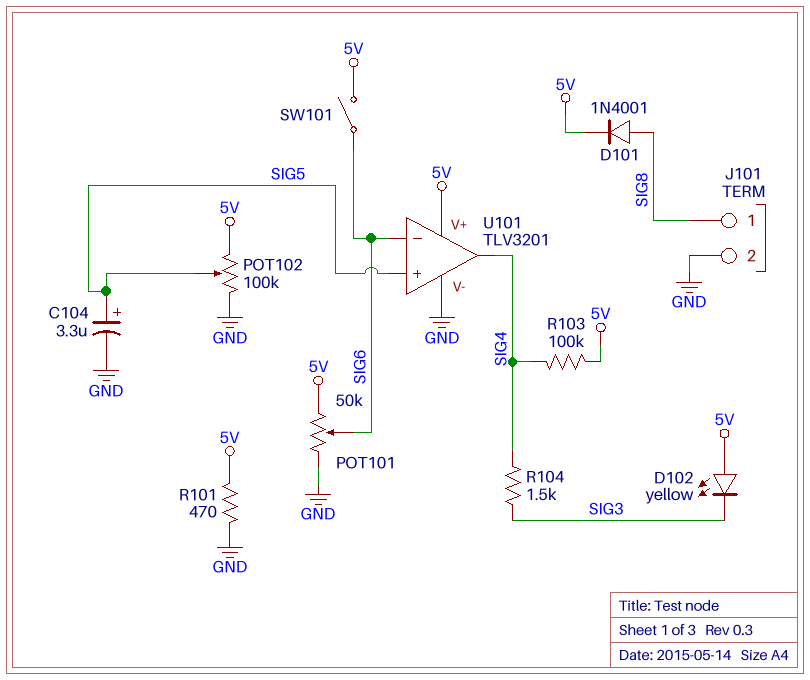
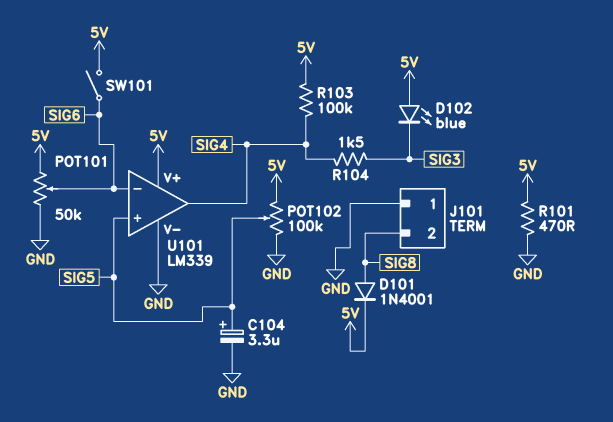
D102: LED yellow (A 5V, K SIG3) -> LED blue (A 5V, K SIG3)
J101 pin 1: SIG8 -> GND
J101 pin 2: GND -> SIG8
U101: TLV3201 -> LM339

